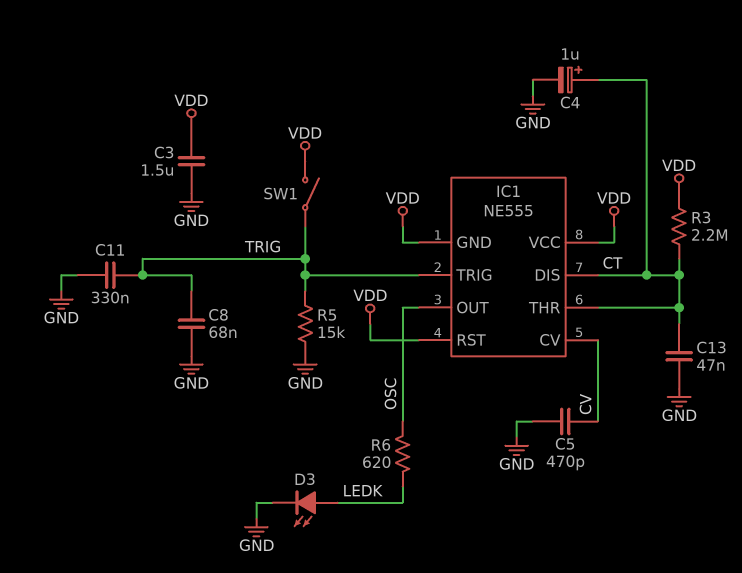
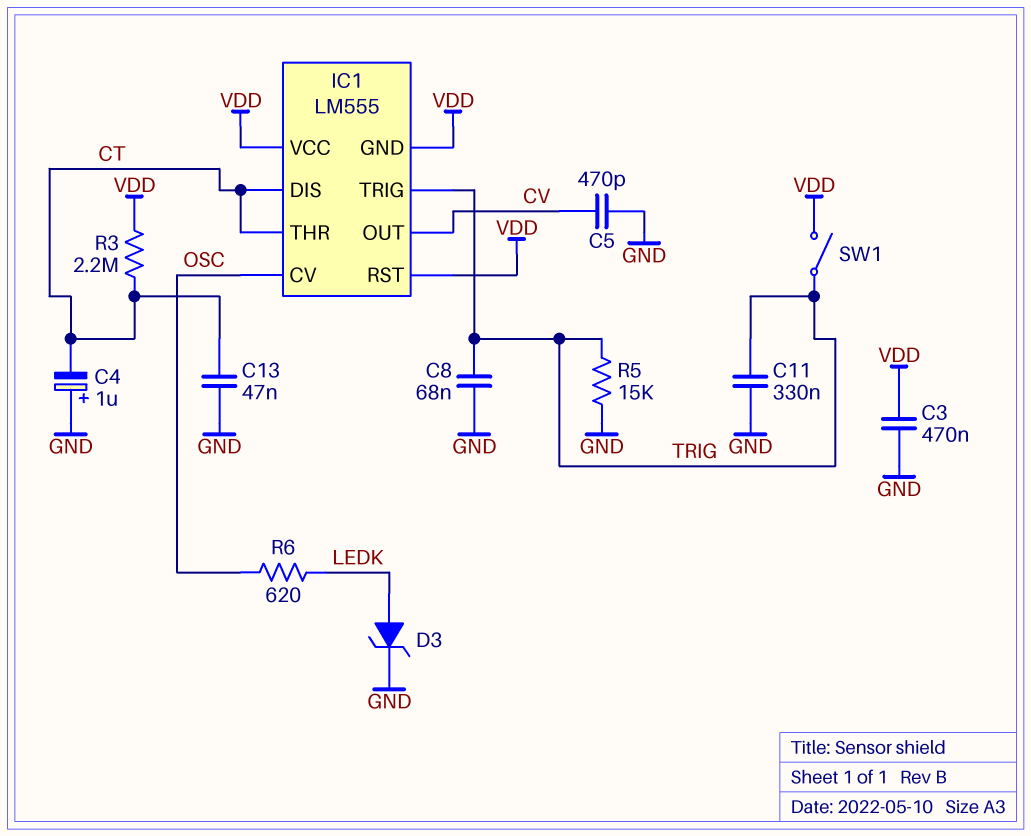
C3: 1.5uF (GND, VDD) -> 470nF (GND, VDD)
C4: 1uF (plus CT, minus GND) -> 1uF (plus GND, minus CT)
D3: LED (A LEDK, K GND) -> zener (A LEDK, K GND)
IC1: NE555 -> LM555
IC1 pin CV: CV -> OSC
IC1 pin OUT: OSC -> CV

